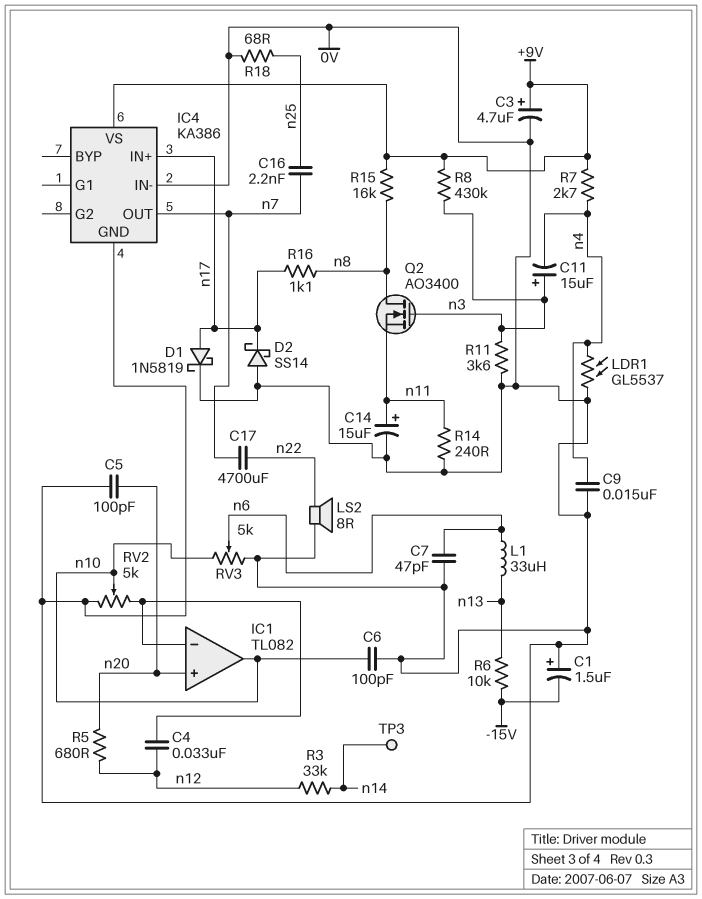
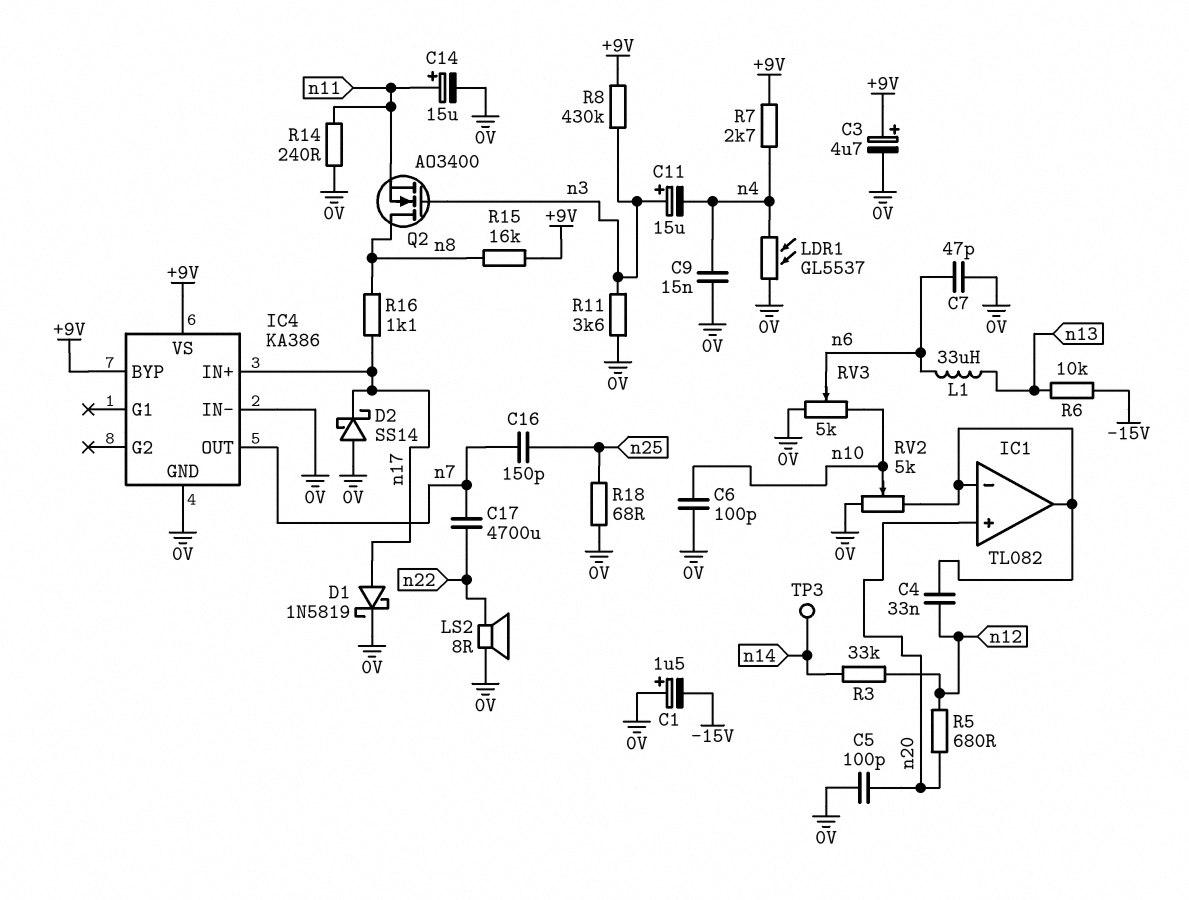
C16: 2.2nF (n7, n25) -> 150pF (n7, n25)
IC1 pin out: n10 -> IC1/in-
IC4 pin BYP: none -> +9V

